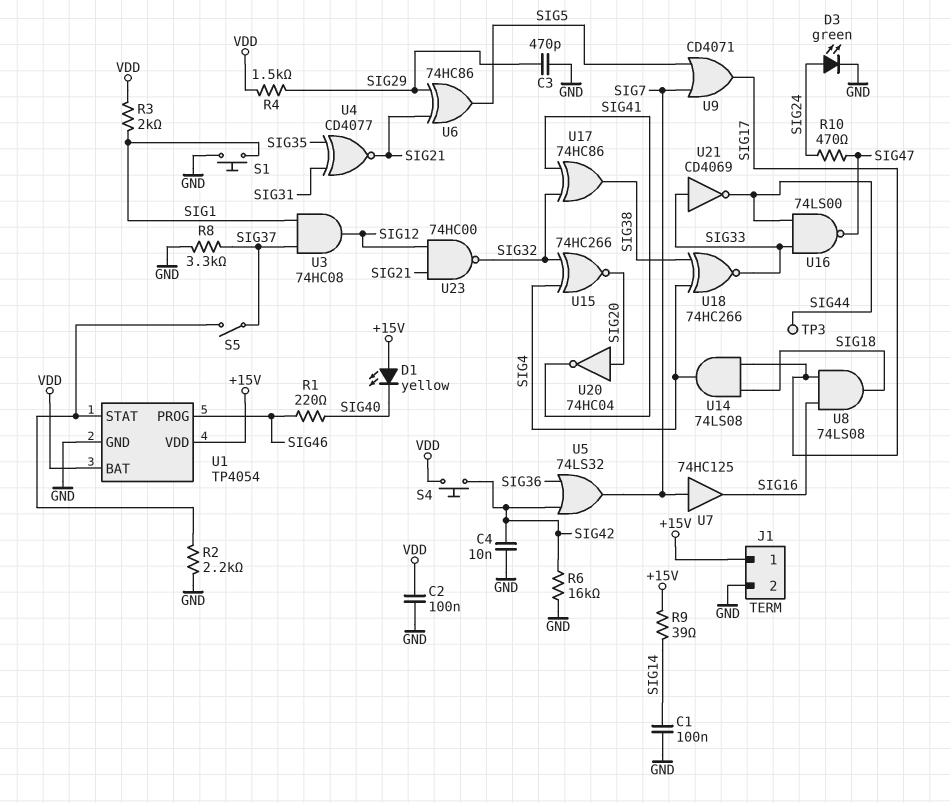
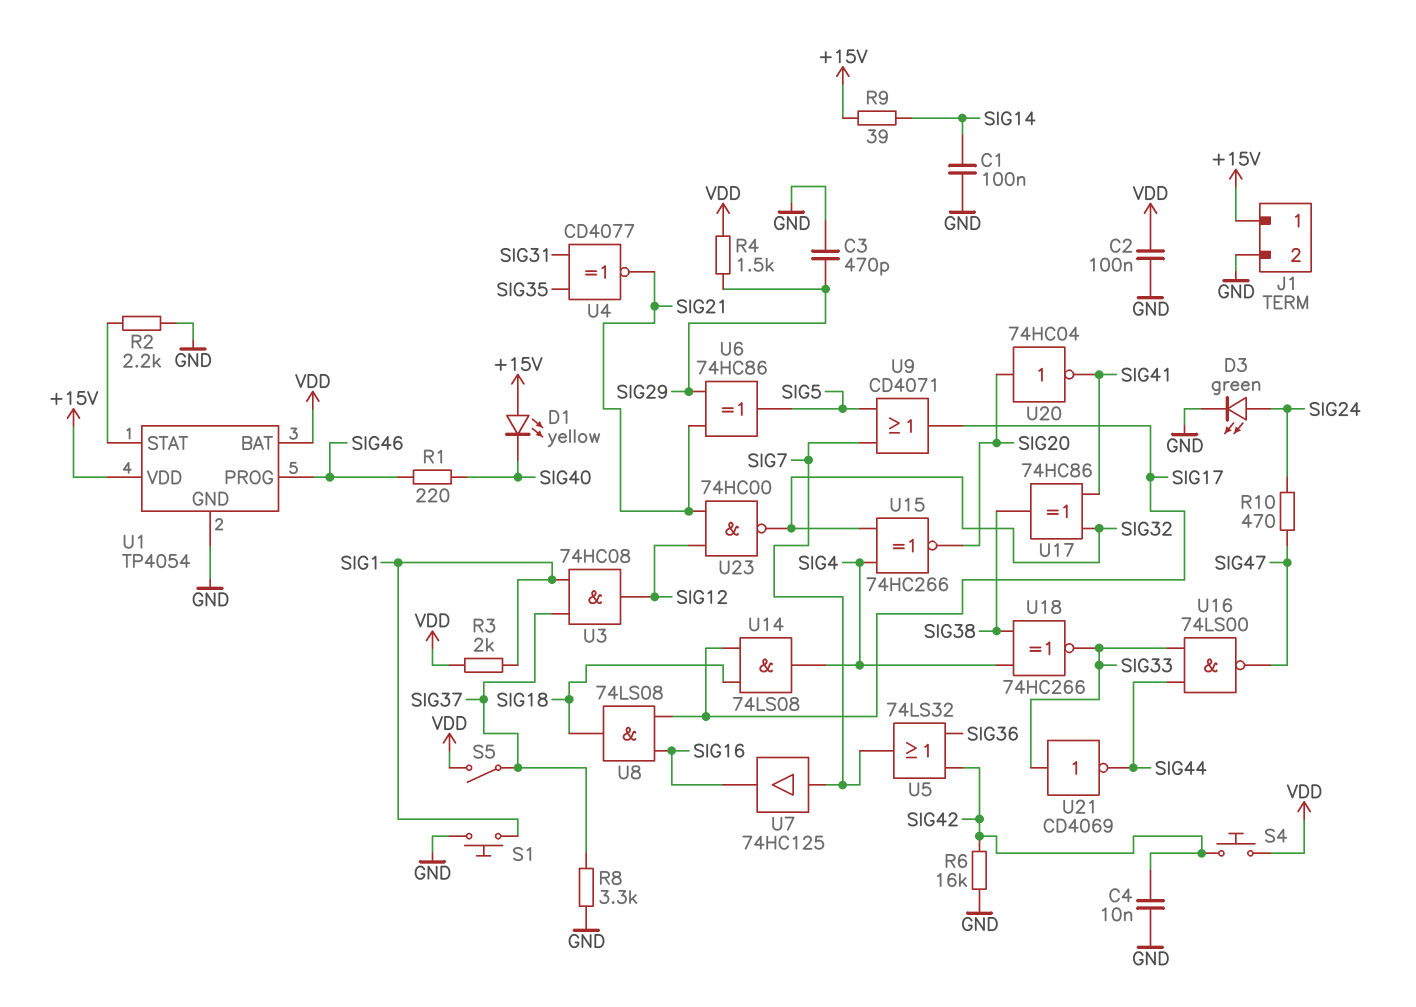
S5: switch (SIG37, U1/STAT) -> switch (SIG37, VDD)
TP3: test point (SIG44) -> none

